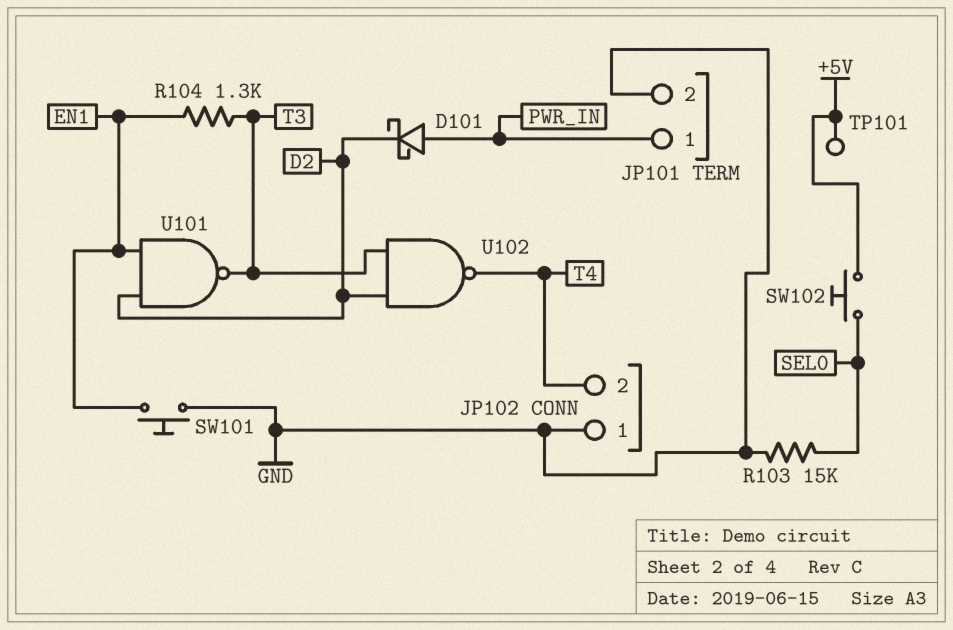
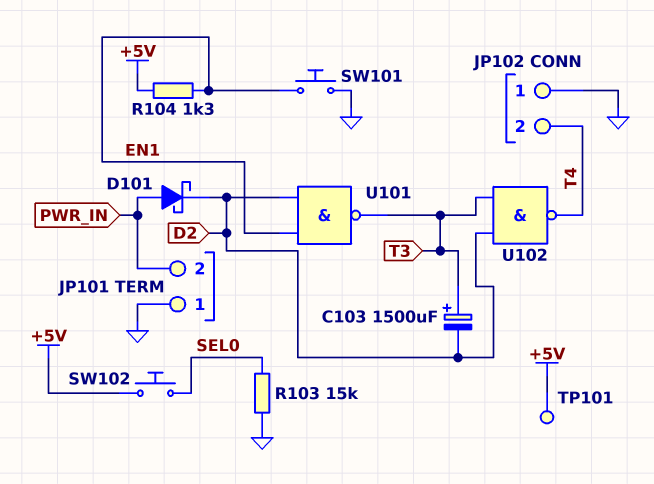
C103: none -> 1500uF (plus T3, minus D2)
JP101 pin 1: PWR_IN -> GND
JP101 pin 2: GND -> PWR_IN
R104: 1.3k (EN1, T3) -> 1.3k (+5V, EN1)

